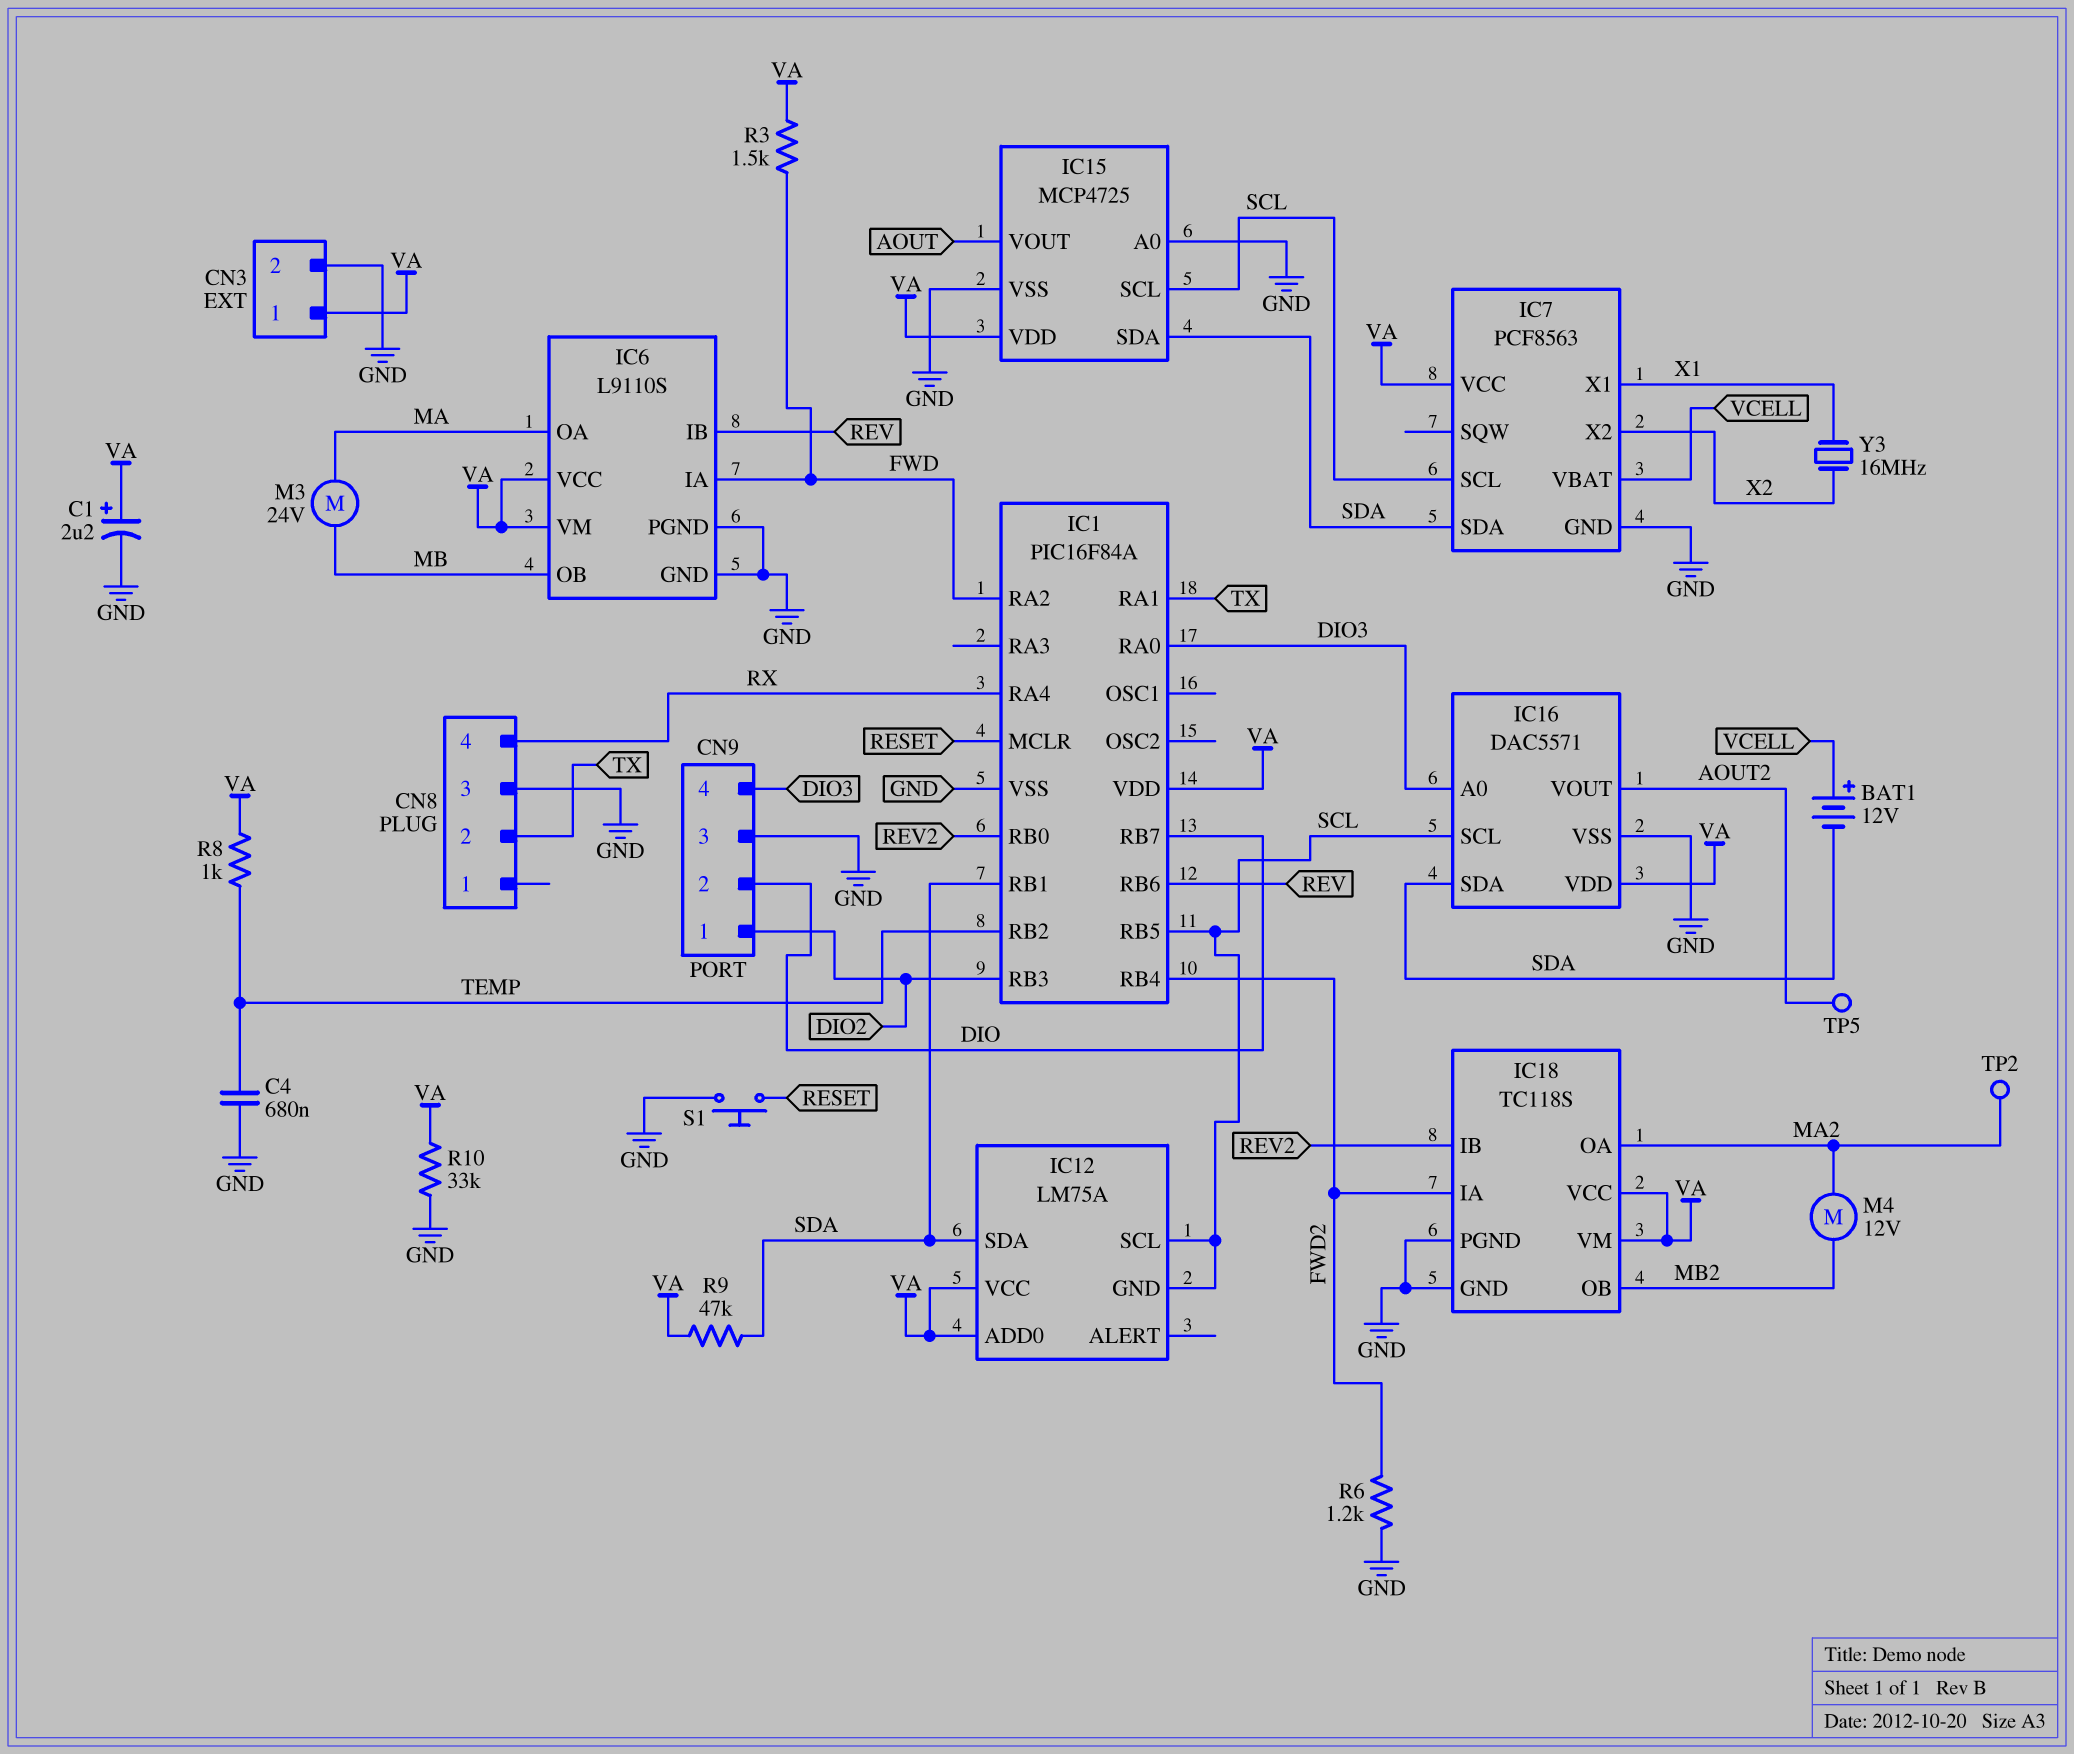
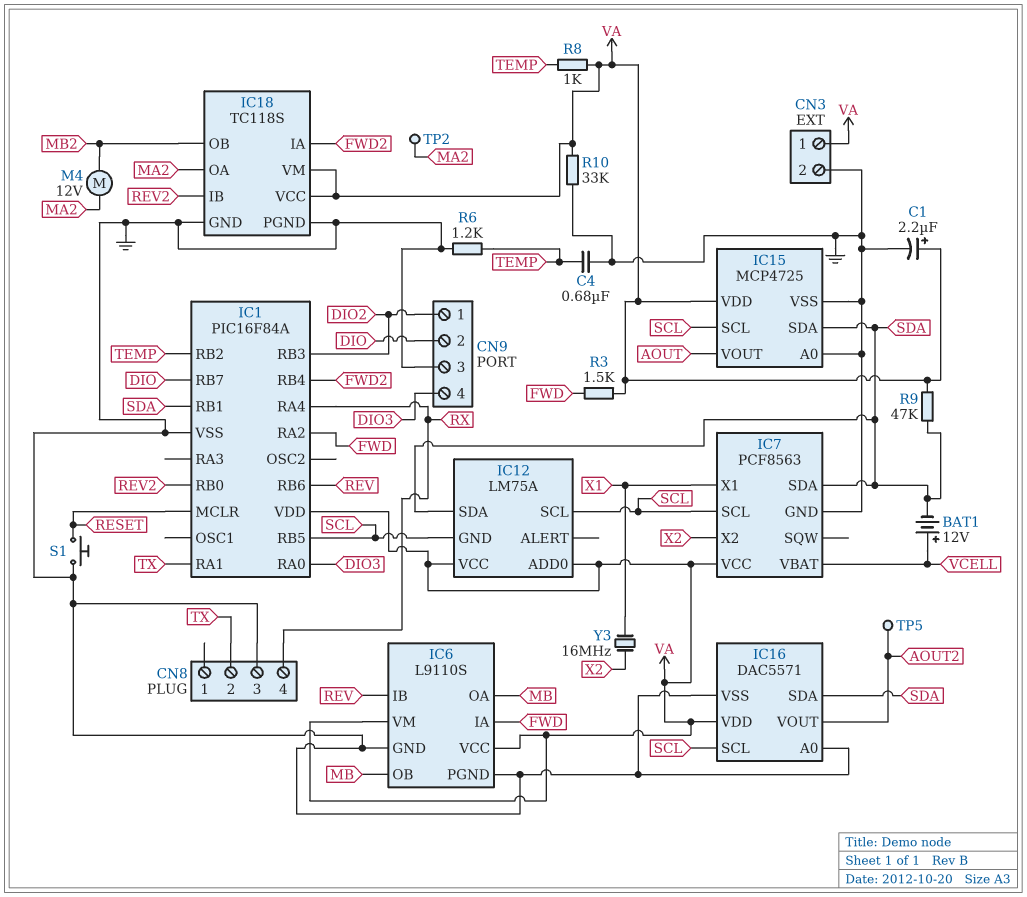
IC6 pin OA: MA -> MB
IC16 pin A0: DIO3 -> GND
M3: motor 24V (MA, MB) -> none
R6: 1.2k (FWD2, GND) -> 1.2k (GND, TEMP)

